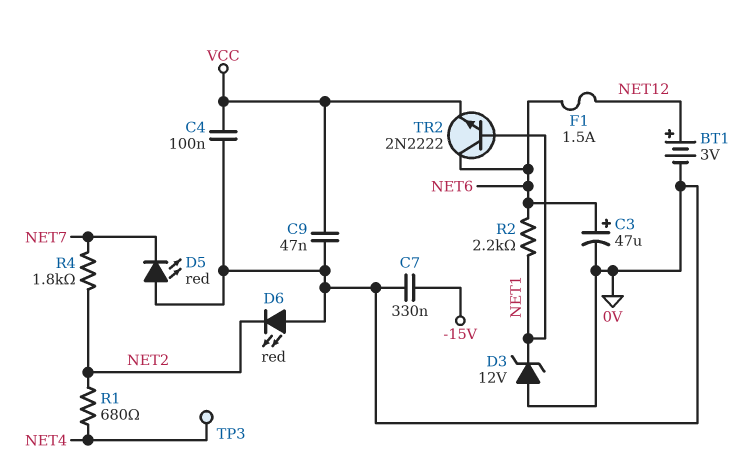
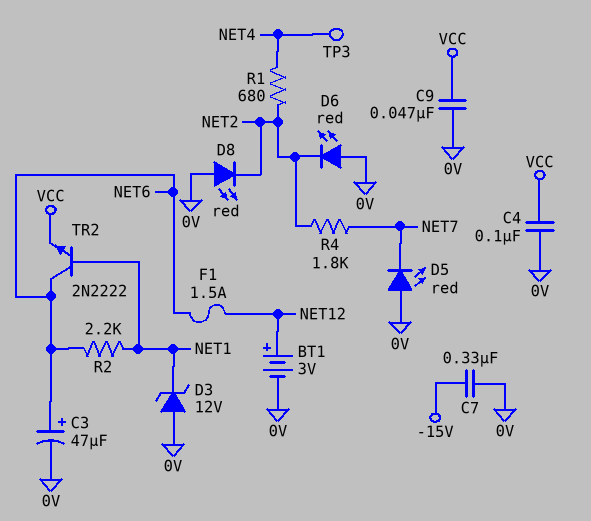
D8: none -> LED red (A 0V, K NET2)

